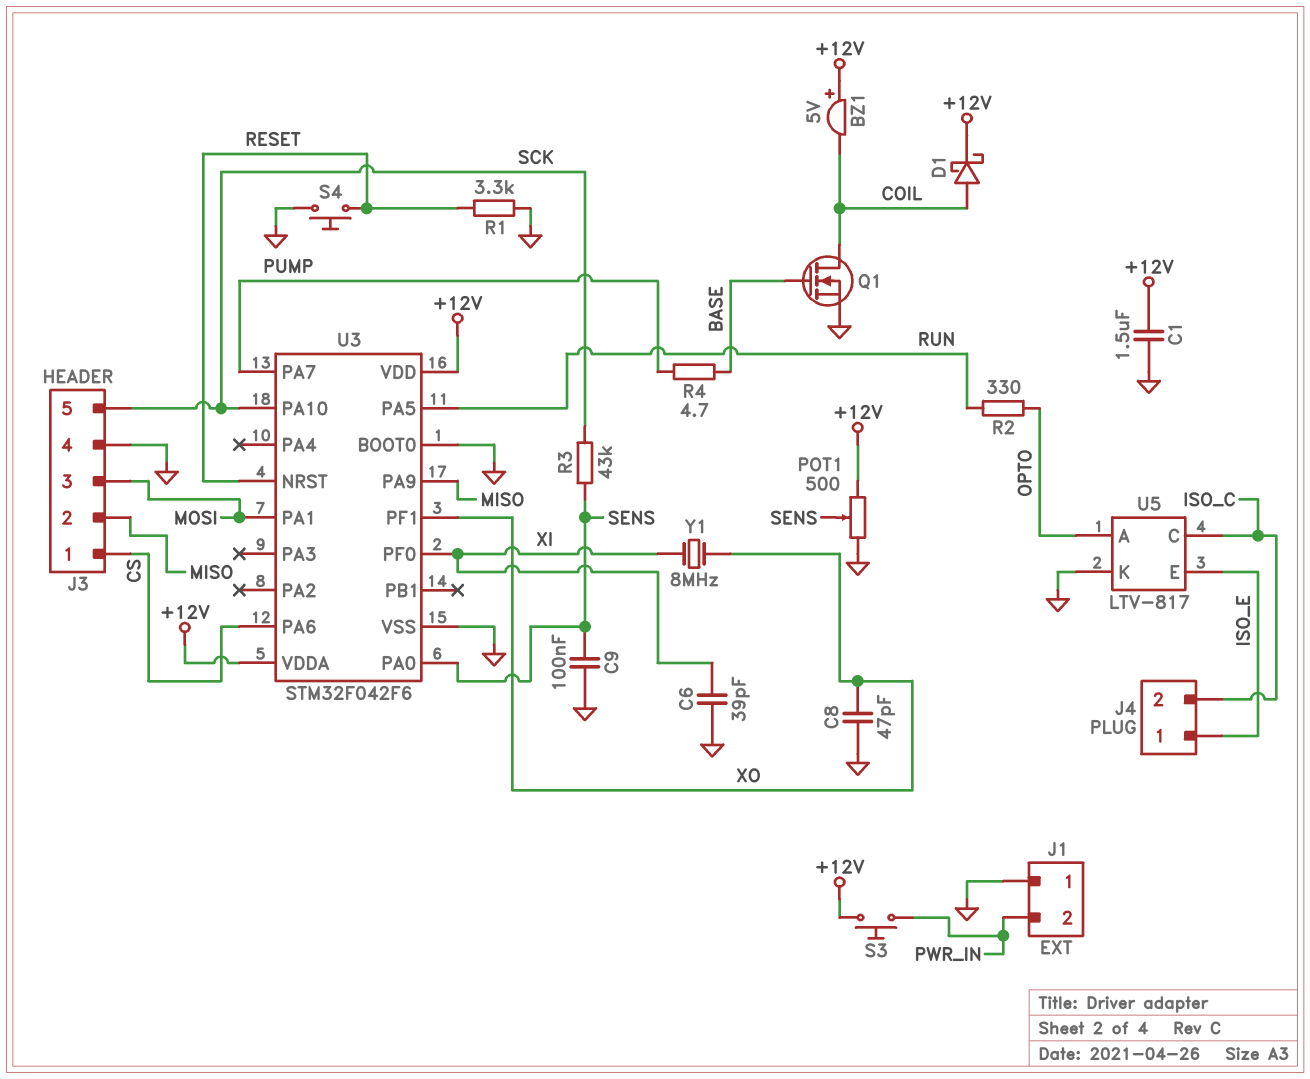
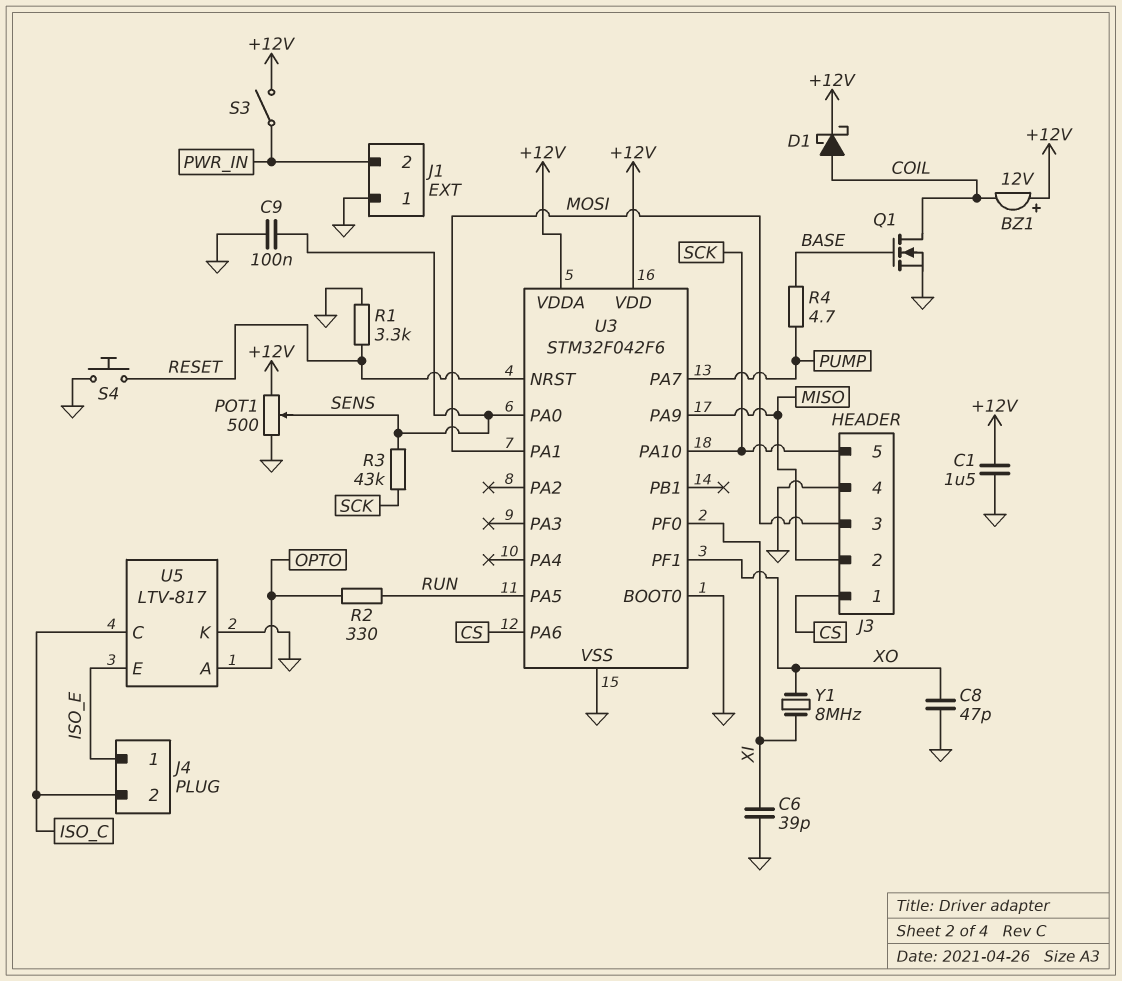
BZ1: buzzer 5V (plus +12V, minus COIL) -> buzzer 12V (plus +12V, minus COIL)
S3: button (+12V, PWR_IN) -> switch (+12V, PWR_IN)

